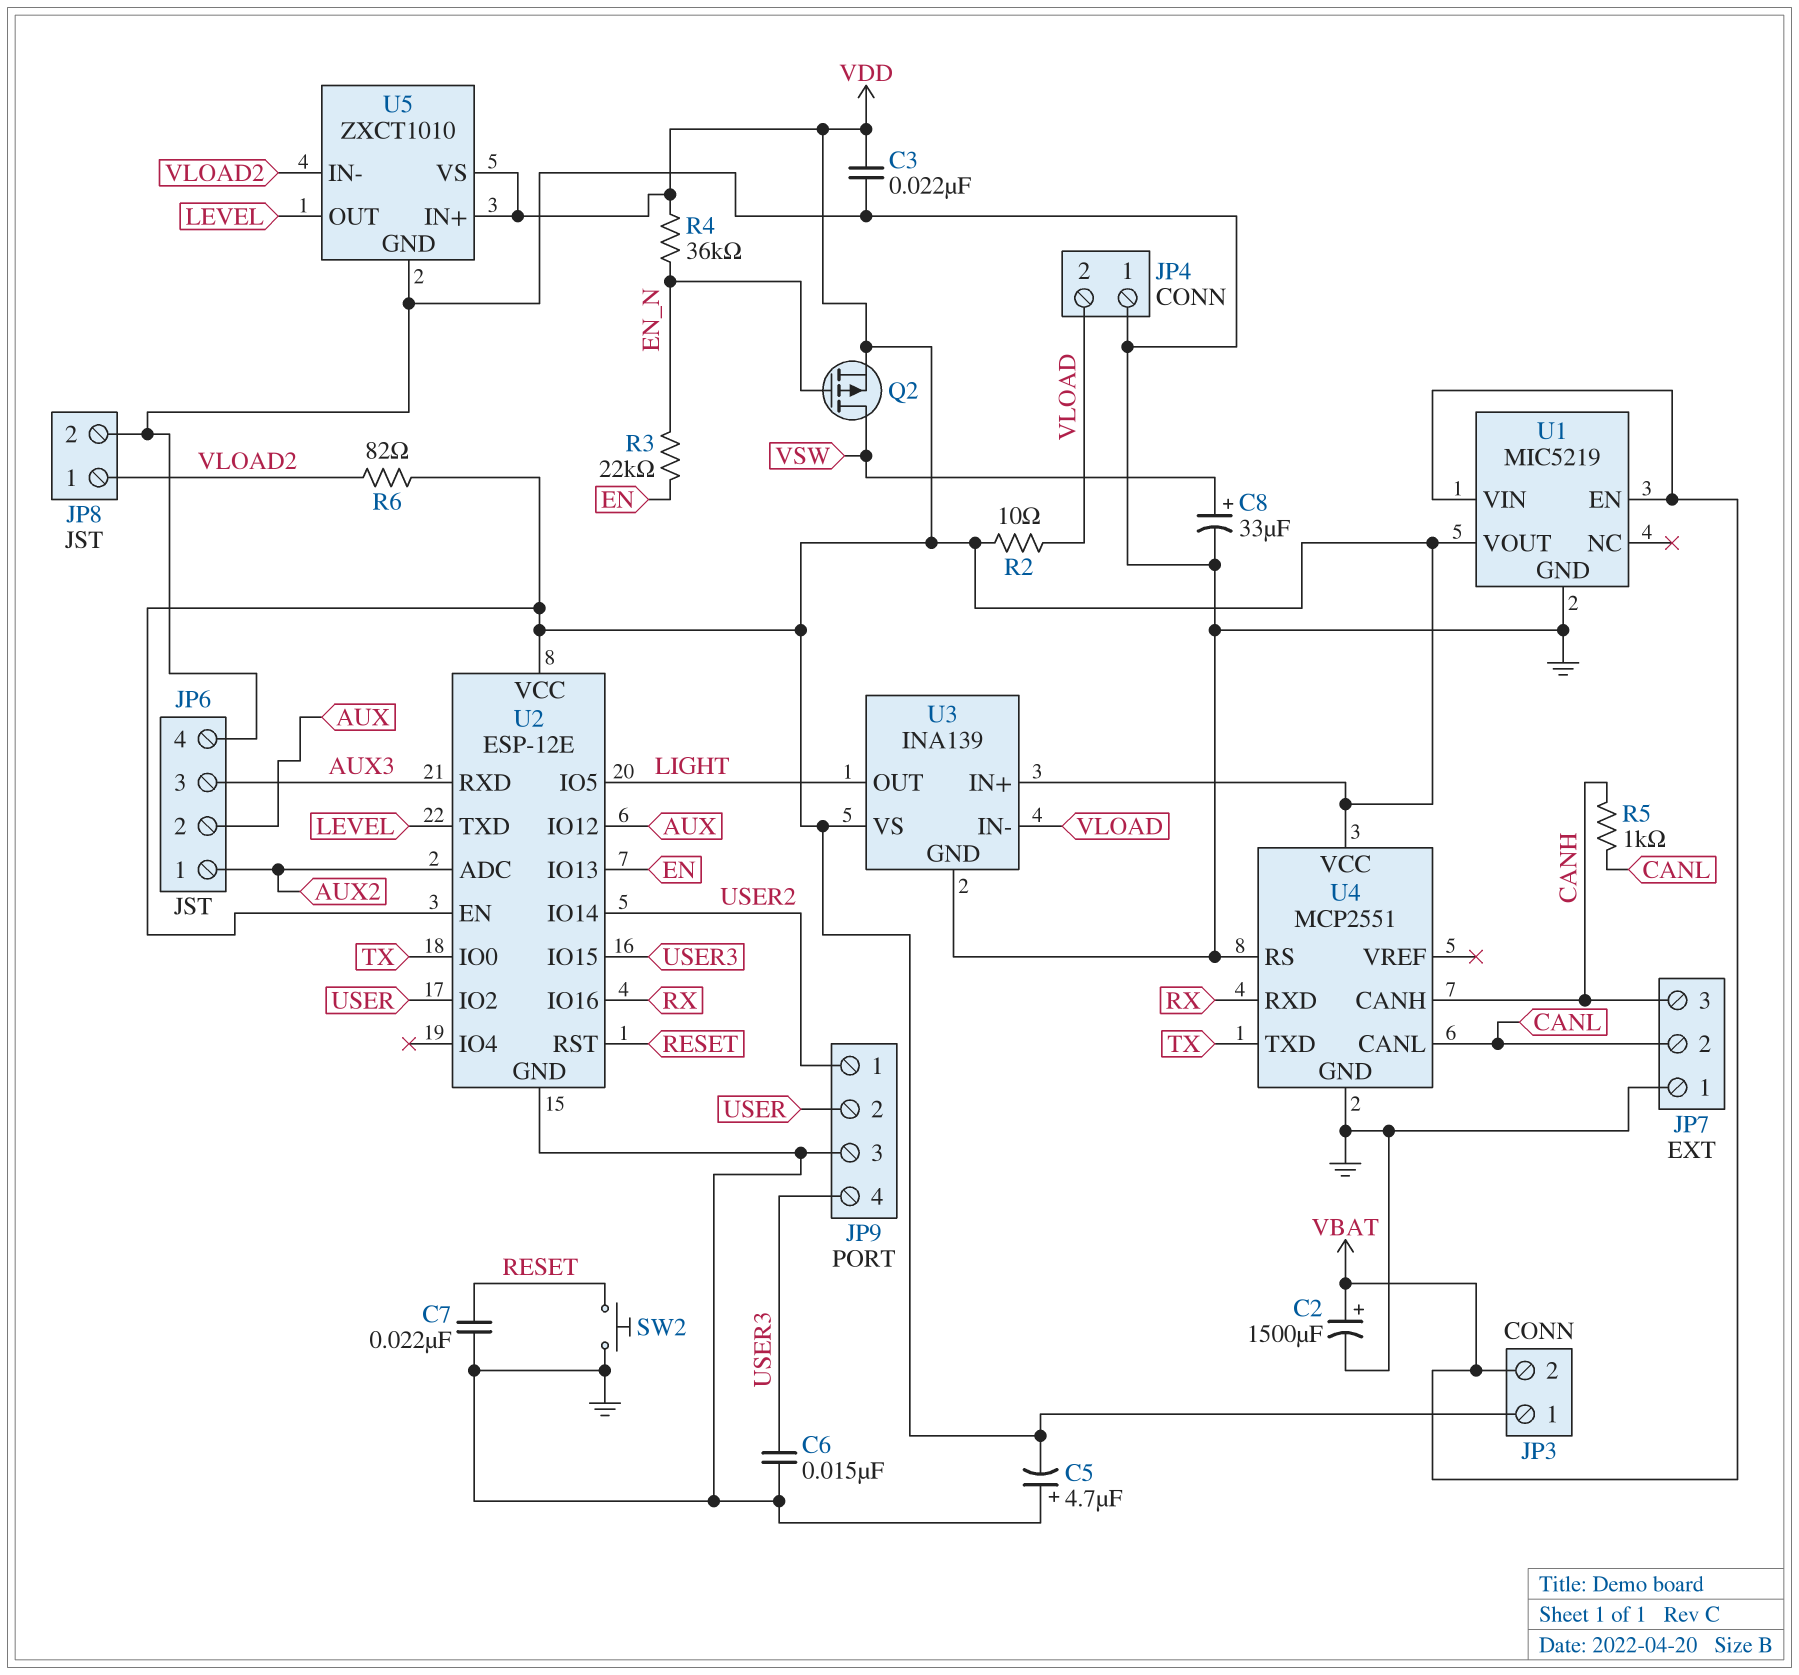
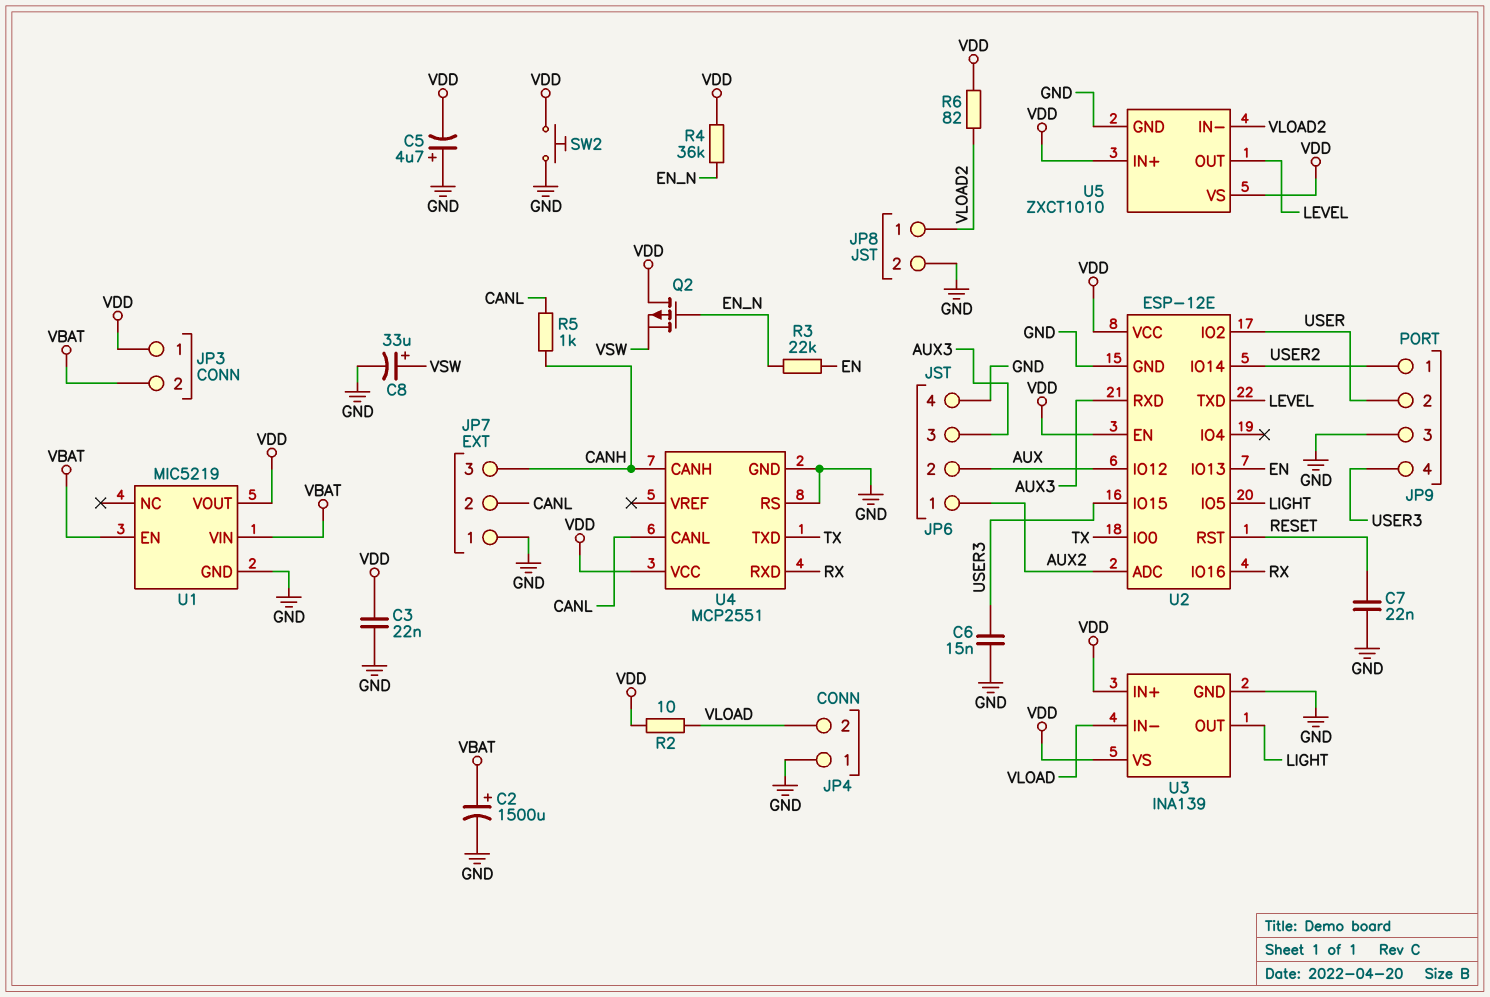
Q2: PMOS (G EN_N, D VSW, S VDD) -> PMOS (G EN_N, D VDD, S VSW)
SW2: button (GND, RESET) -> button (GND, VDD)

